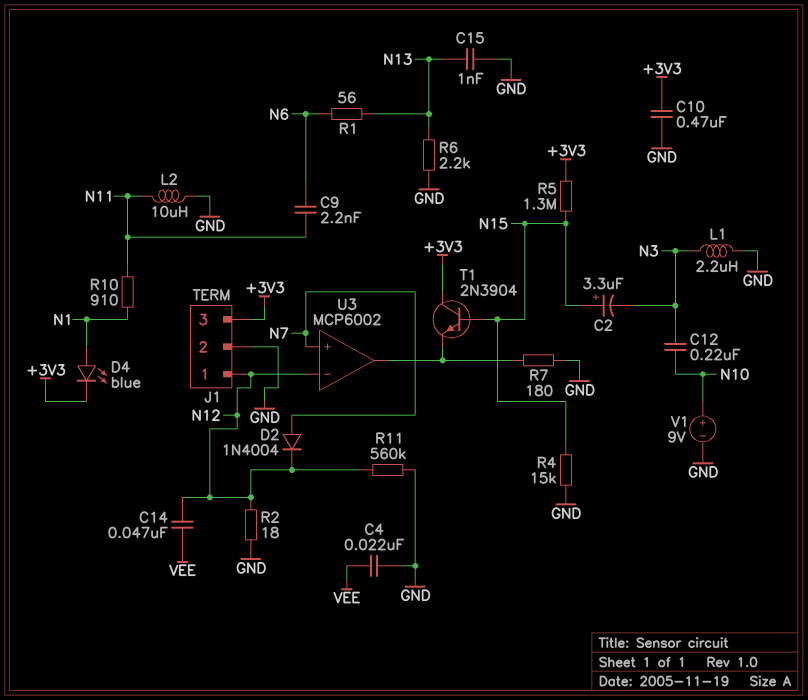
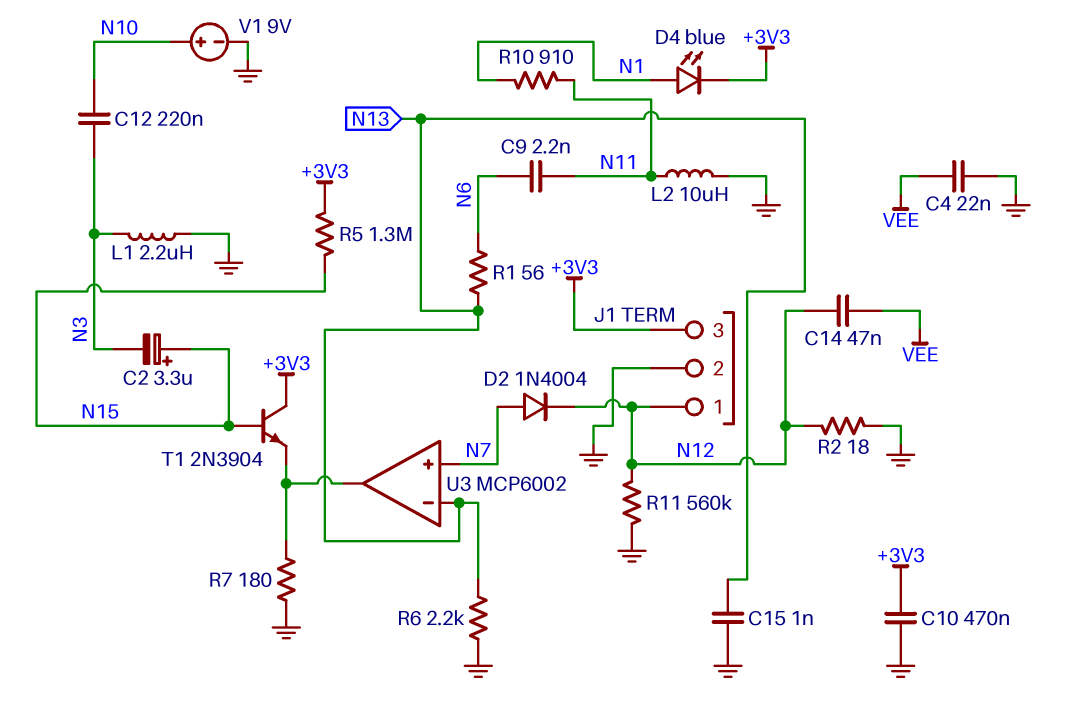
R4: 15k (GND, N15) -> none
U3 pin in-: N12 -> N13

